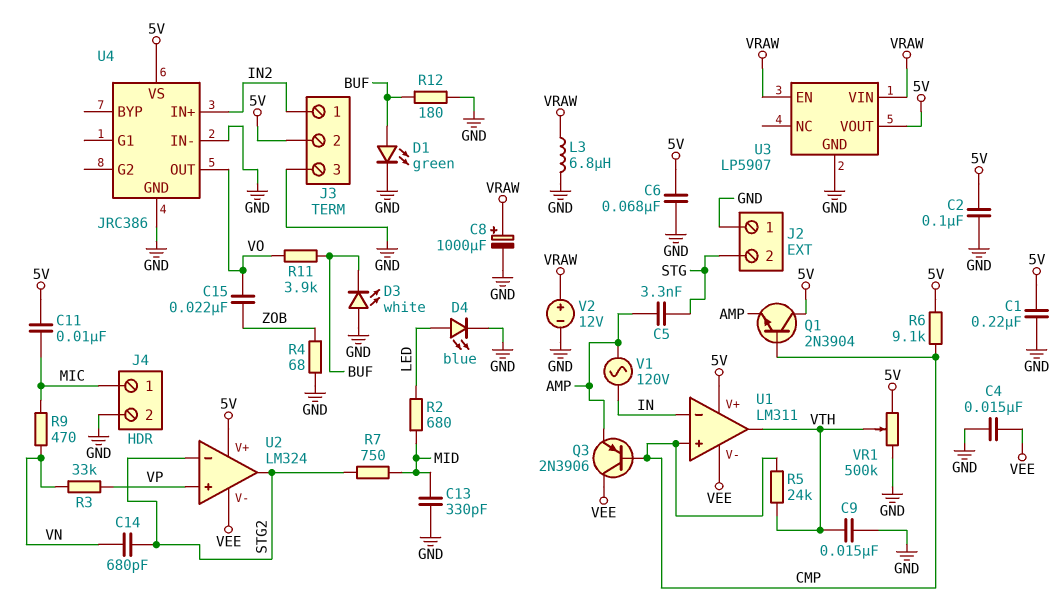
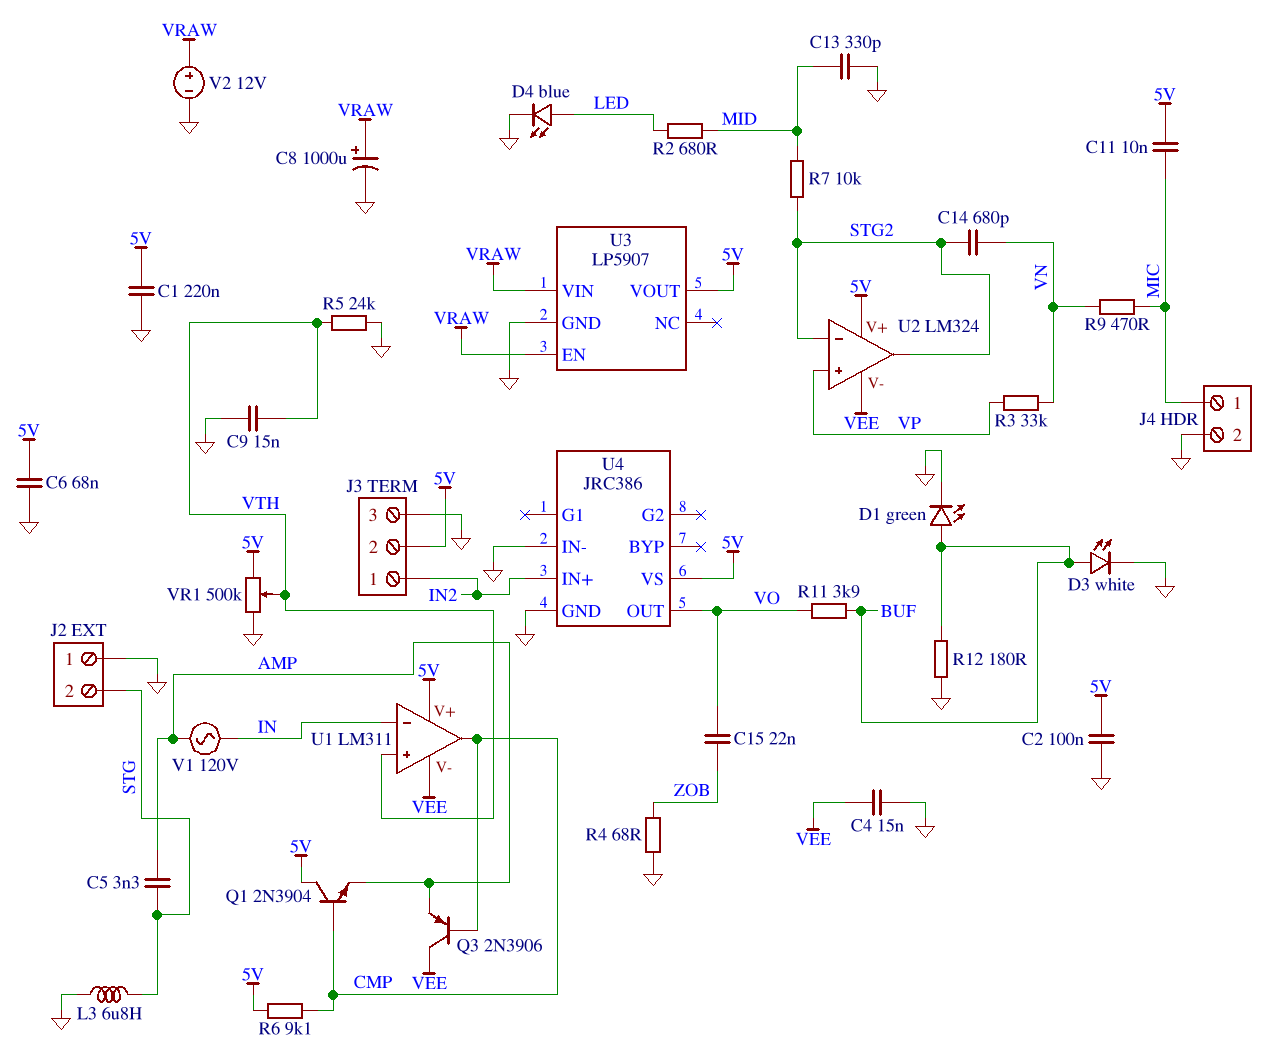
D3: LED white (A GND, K BUF) -> LED white (A BUF, K GND)
L3: 6.8uH (GND, VRAW) -> 6.8uH (GND, STG)
R5: 24k (CMP, VTH) -> 24k (GND, VTH)
R7: 750 (MID, STG2) -> 10k (MID, STG2)
U1 pin in+: CMP -> VTH
U1 pin out: VTH -> CMP

